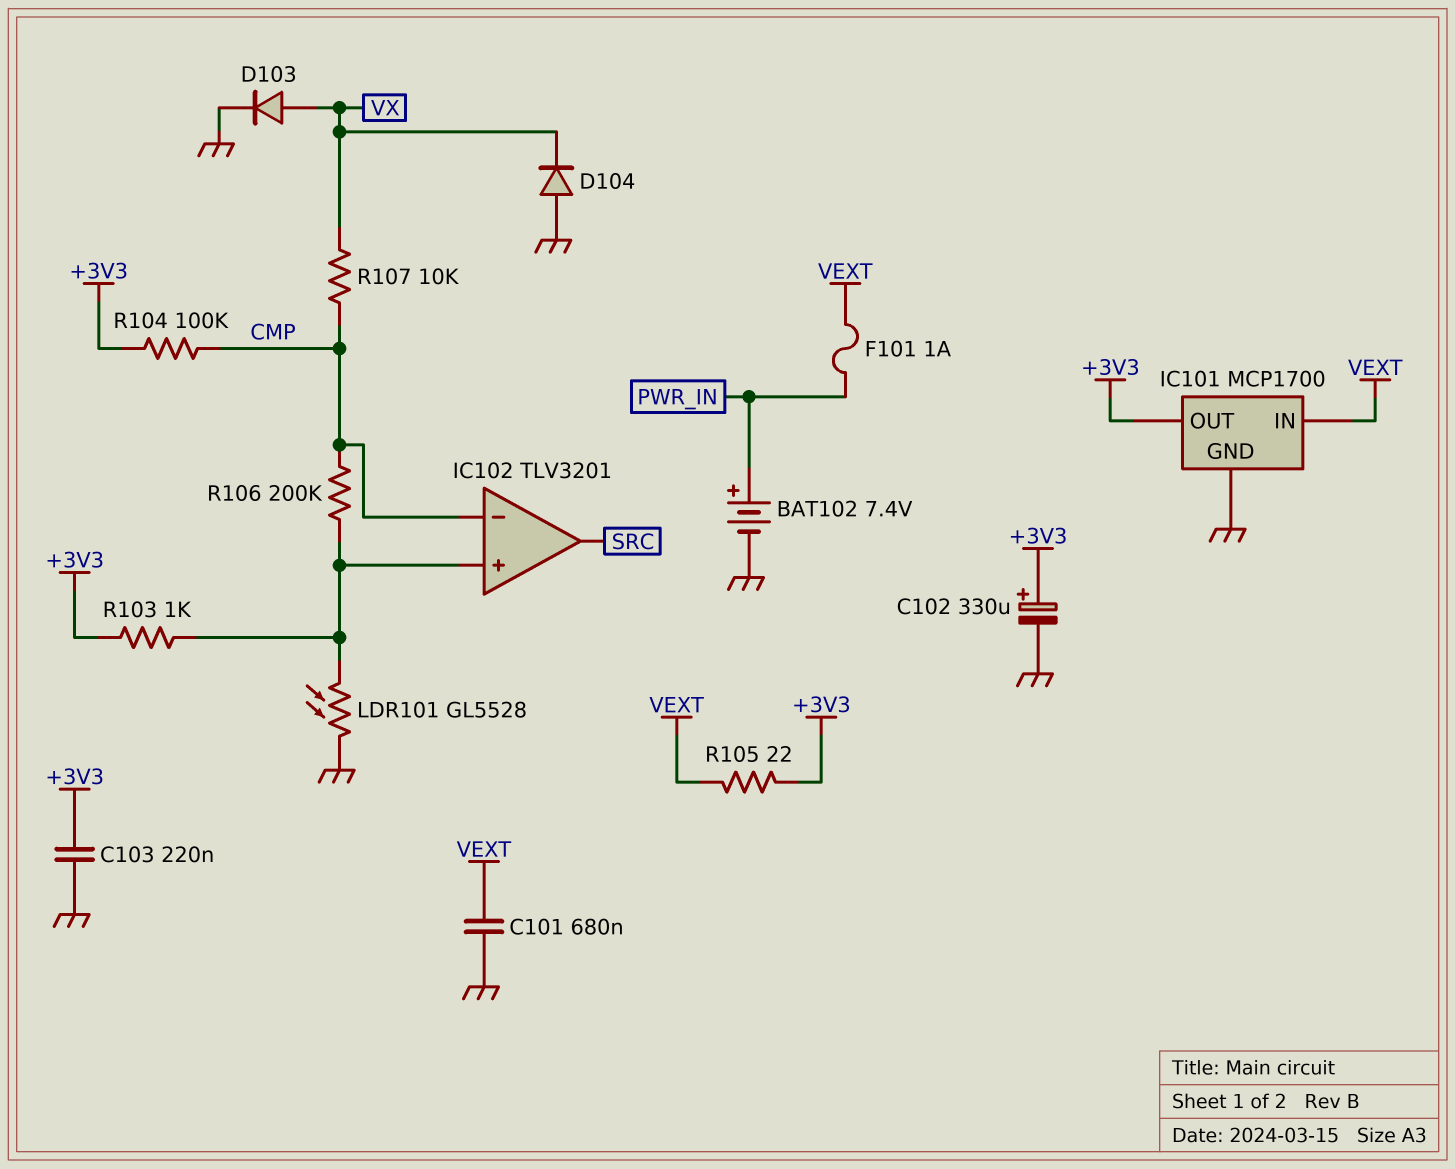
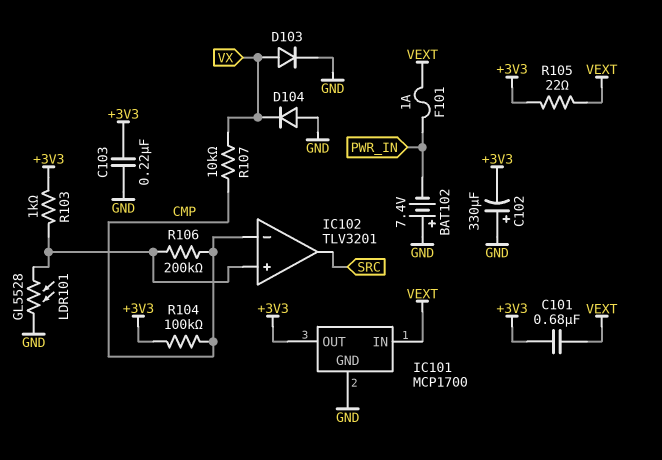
BAT102: 7.4V (plus PWR_IN, minus GND) -> 7.4V (plus GND, minus PWR_IN)
C101: 680nF (GND, VEXT) -> 680nF (+3V3, VEXT)
C102: 330uF (plus +3V3, minus GND) -> 330uF (plus GND, minus +3V3)

